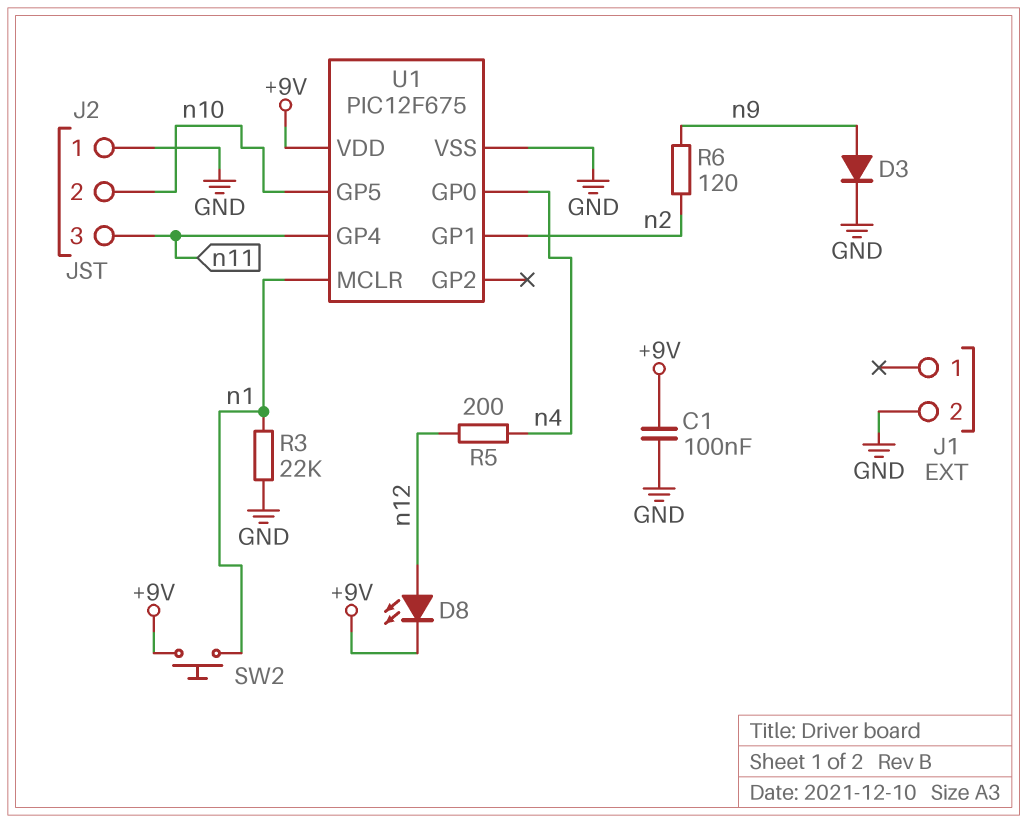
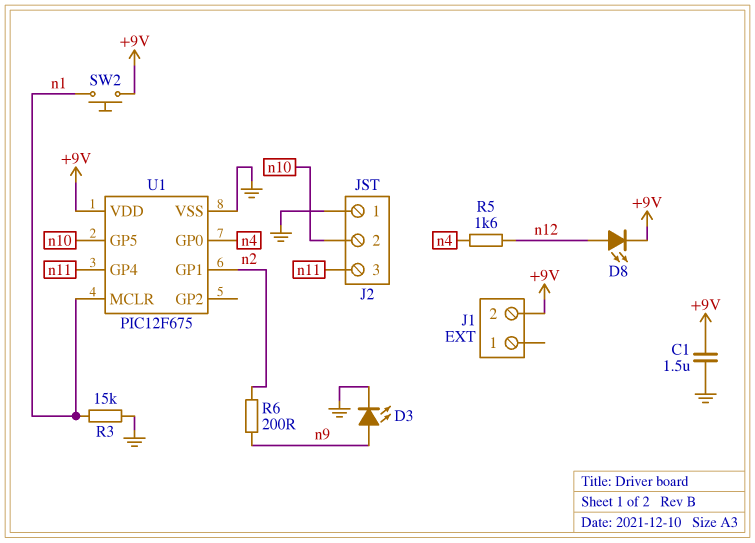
C1: 100nF (+9V, GND) -> 1.5uF (+9V, GND)
D3: diode (A n9, K GND) -> LED (A n9, K GND)
J1 pin 2: GND -> +9V
R3: 22k (GND, n1) -> 15k (GND, n1)
R5: 200 (n4, n12) -> 1.6k (n4, n12)
R6: 120 (n2, n9) -> 200 (n2, n9)

